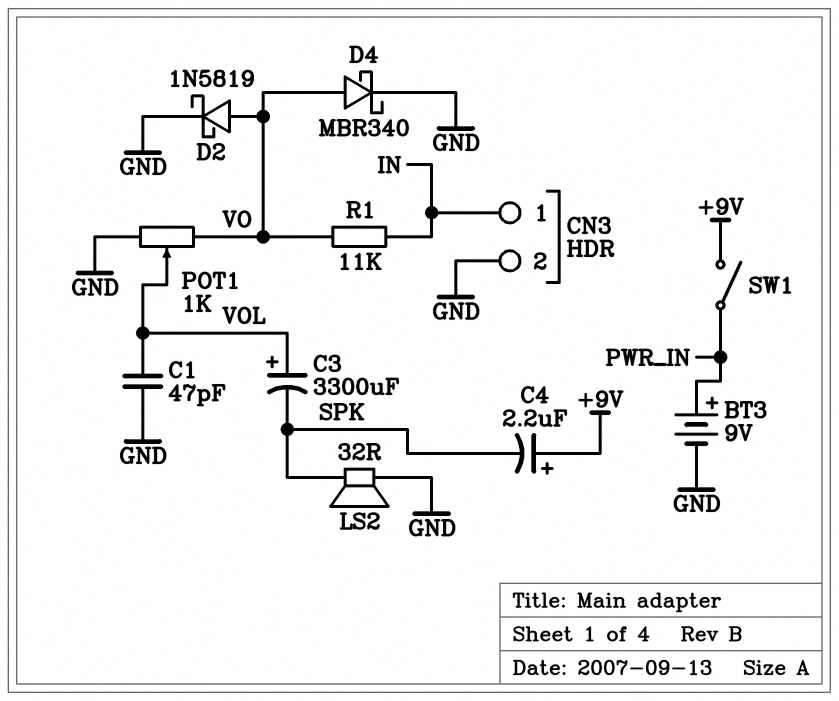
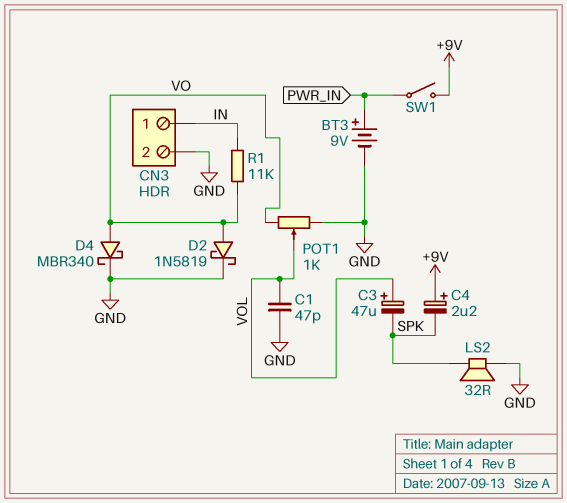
C3: 3300uF (plus VOL, minus SPK) -> 47uF (plus VOL, minus SPK)

